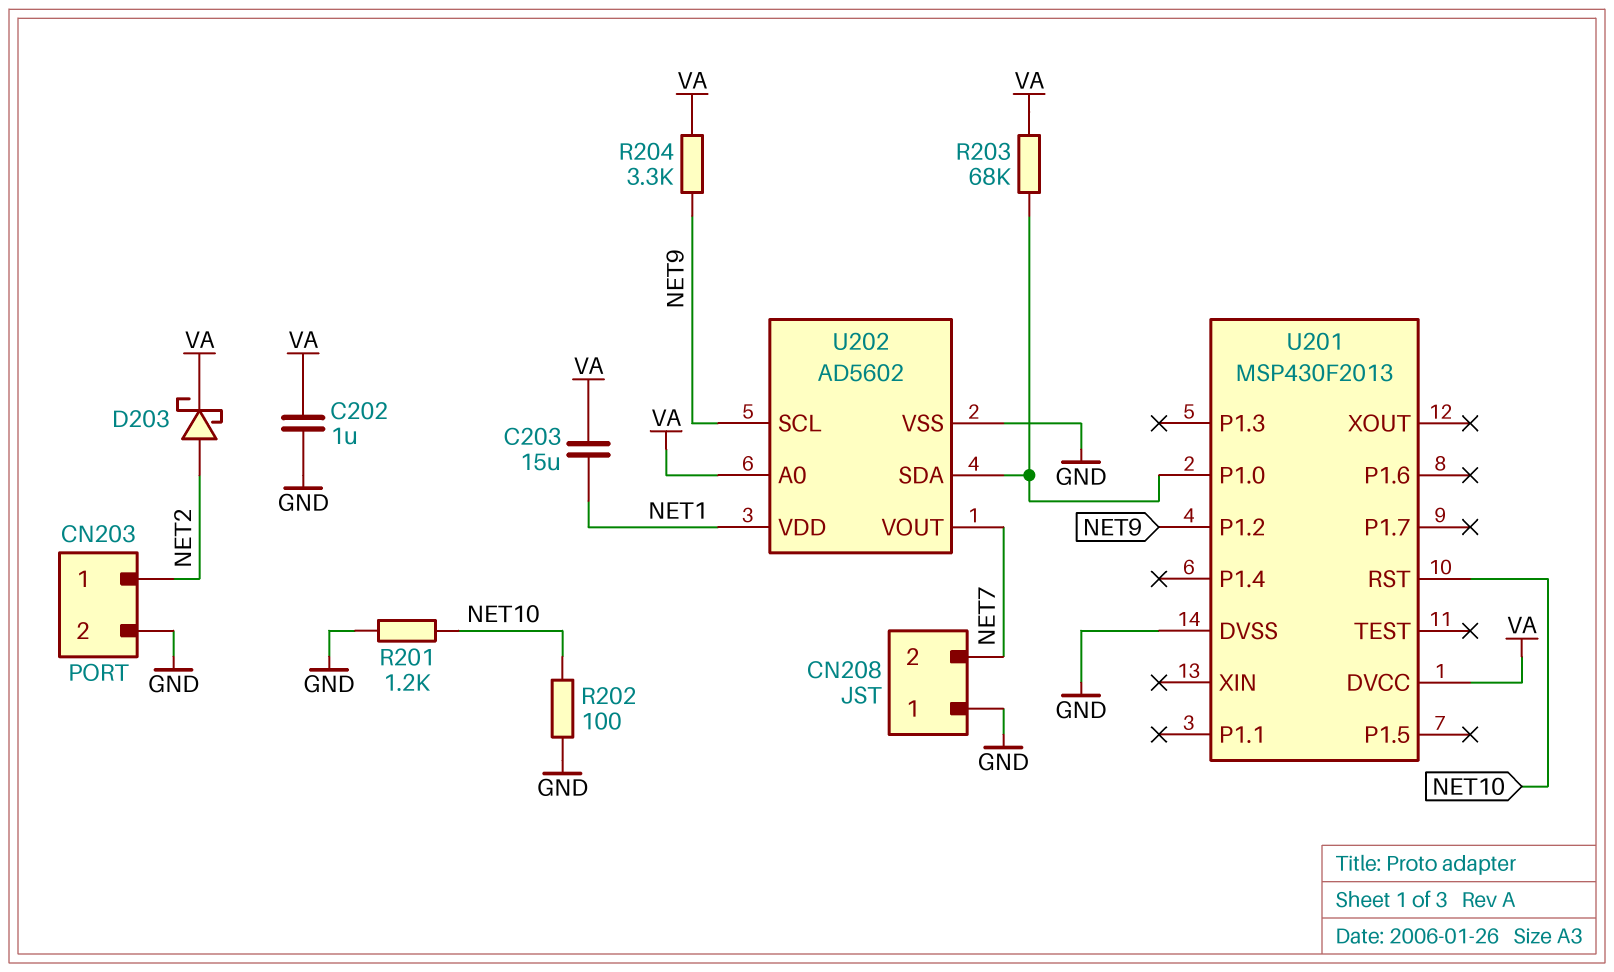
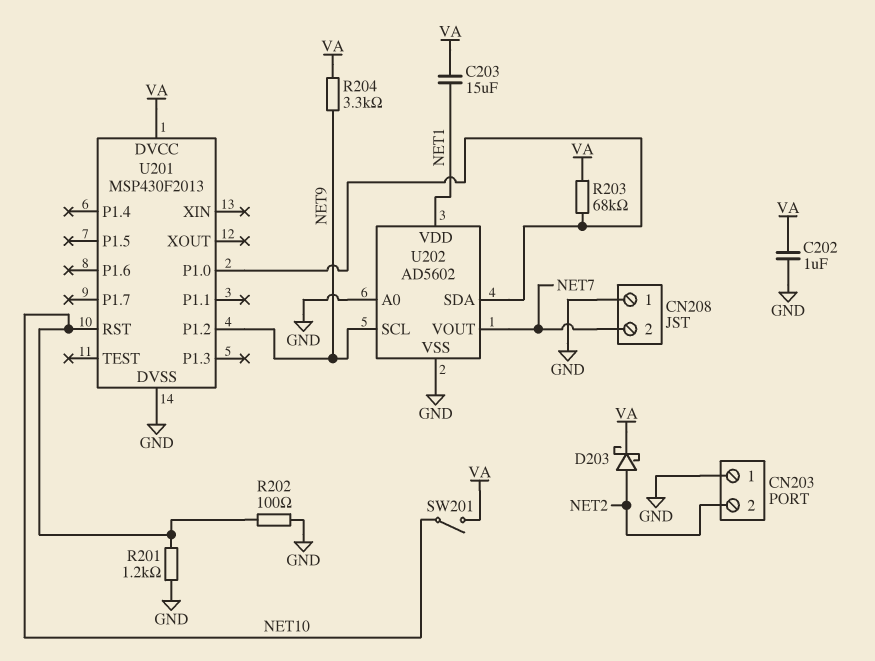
CN203 pin 1: NET2 -> GND
CN203 pin 2: GND -> NET2
SW201: none -> switch (NET10, VA)
U202 pin A0: VA -> GND

